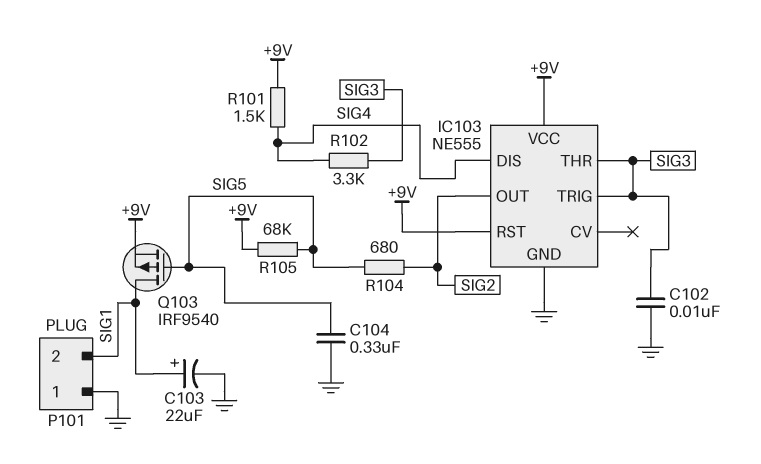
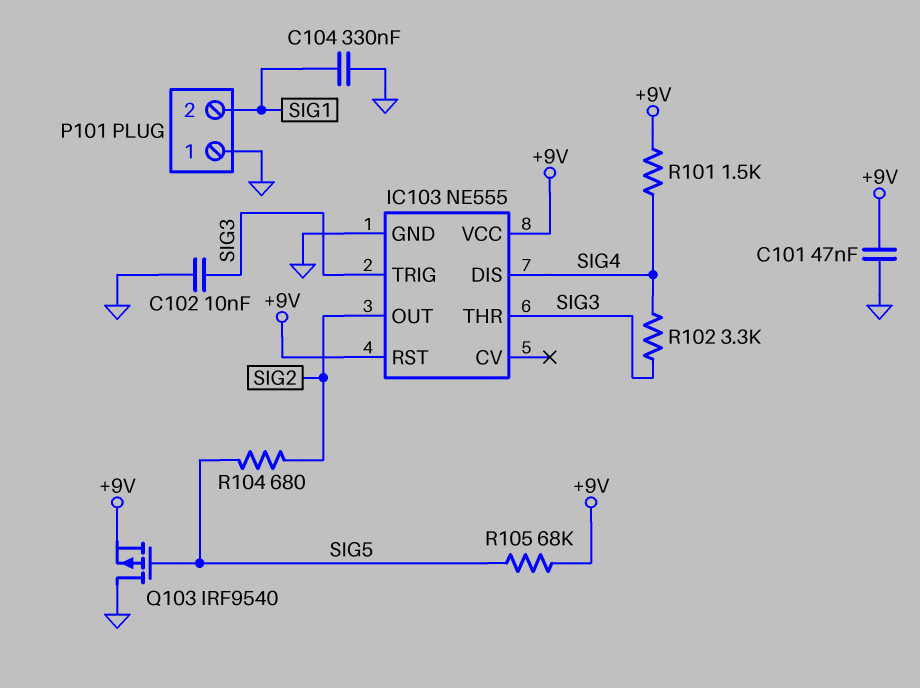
C101: none -> 47nF (+9V, GND)
C103: 22uF (plus SIG1, minus GND) -> none
C104: 330nF (GND, SIG5) -> 330nF (GND, SIG1)
Q103: PMOS IRF9540 (G SIG5, D SIG1, S +9V) -> PMOS IRF9540 (G SIG5, D GND, S +9V)

